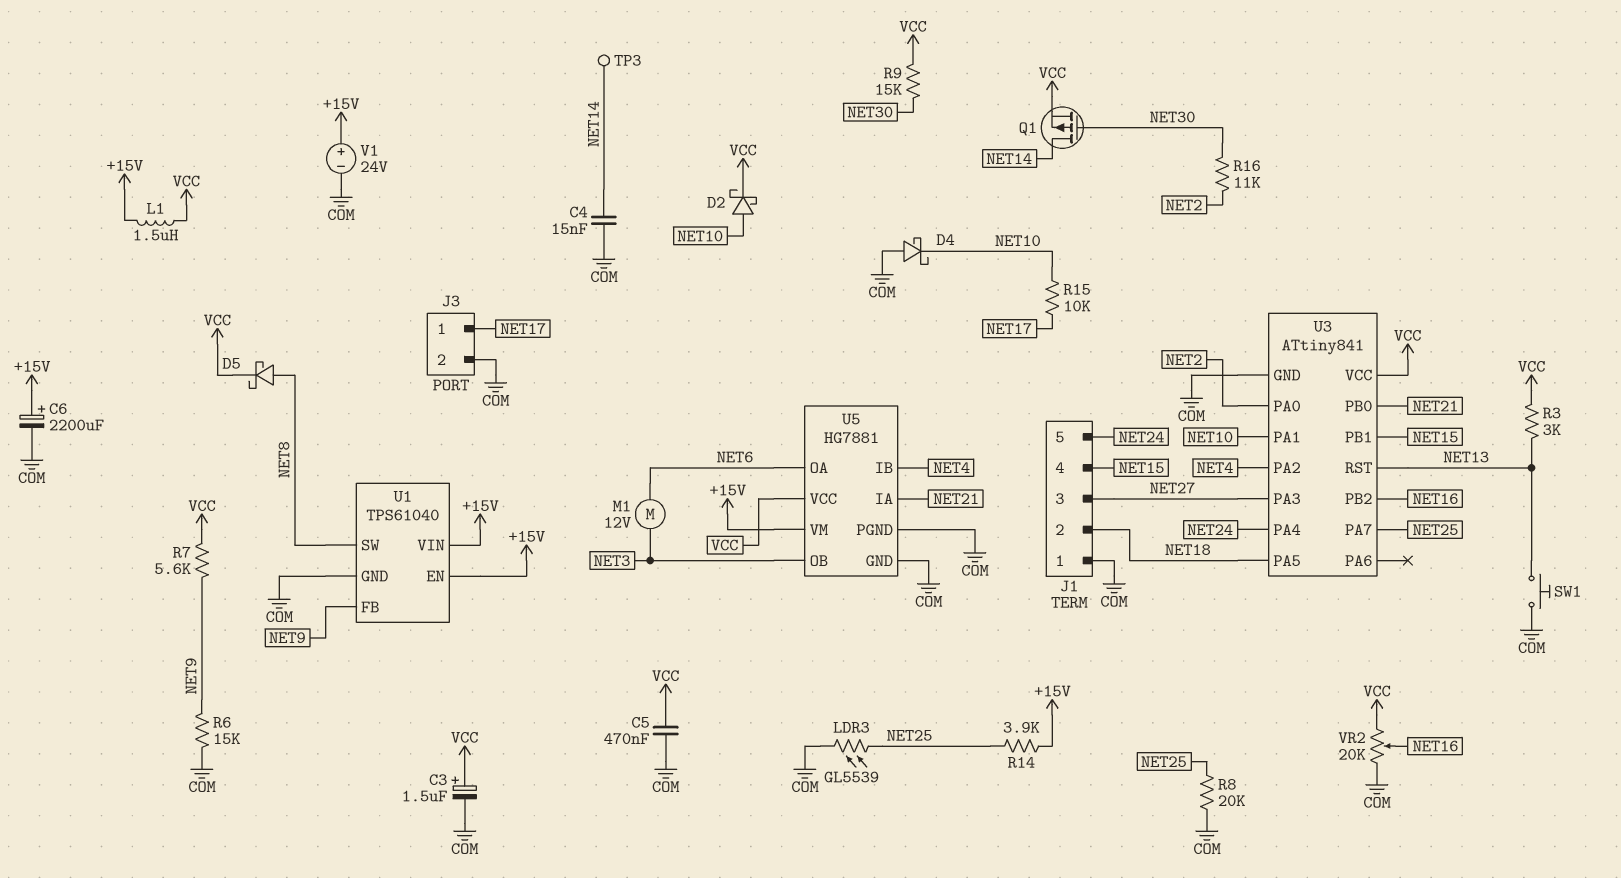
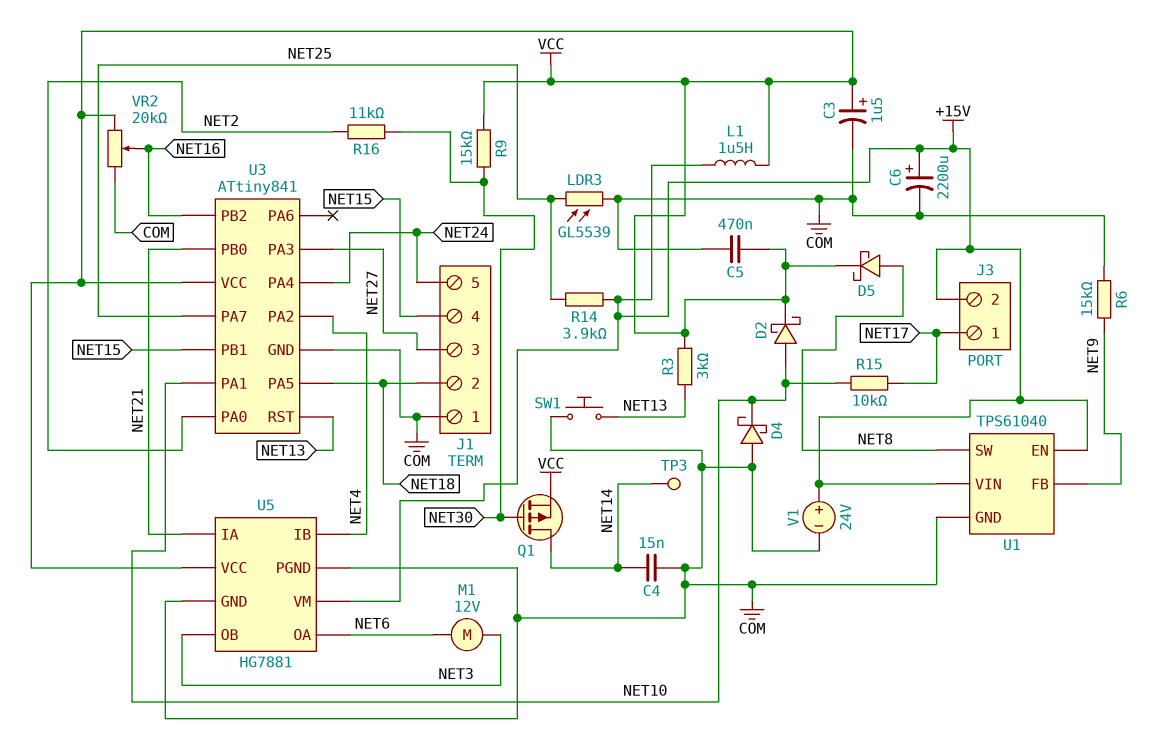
J3 pin 2: COM -> +15V
R7: 5.6k (NET9, VCC) -> none
R8: 20k (COM, NET25) -> none

